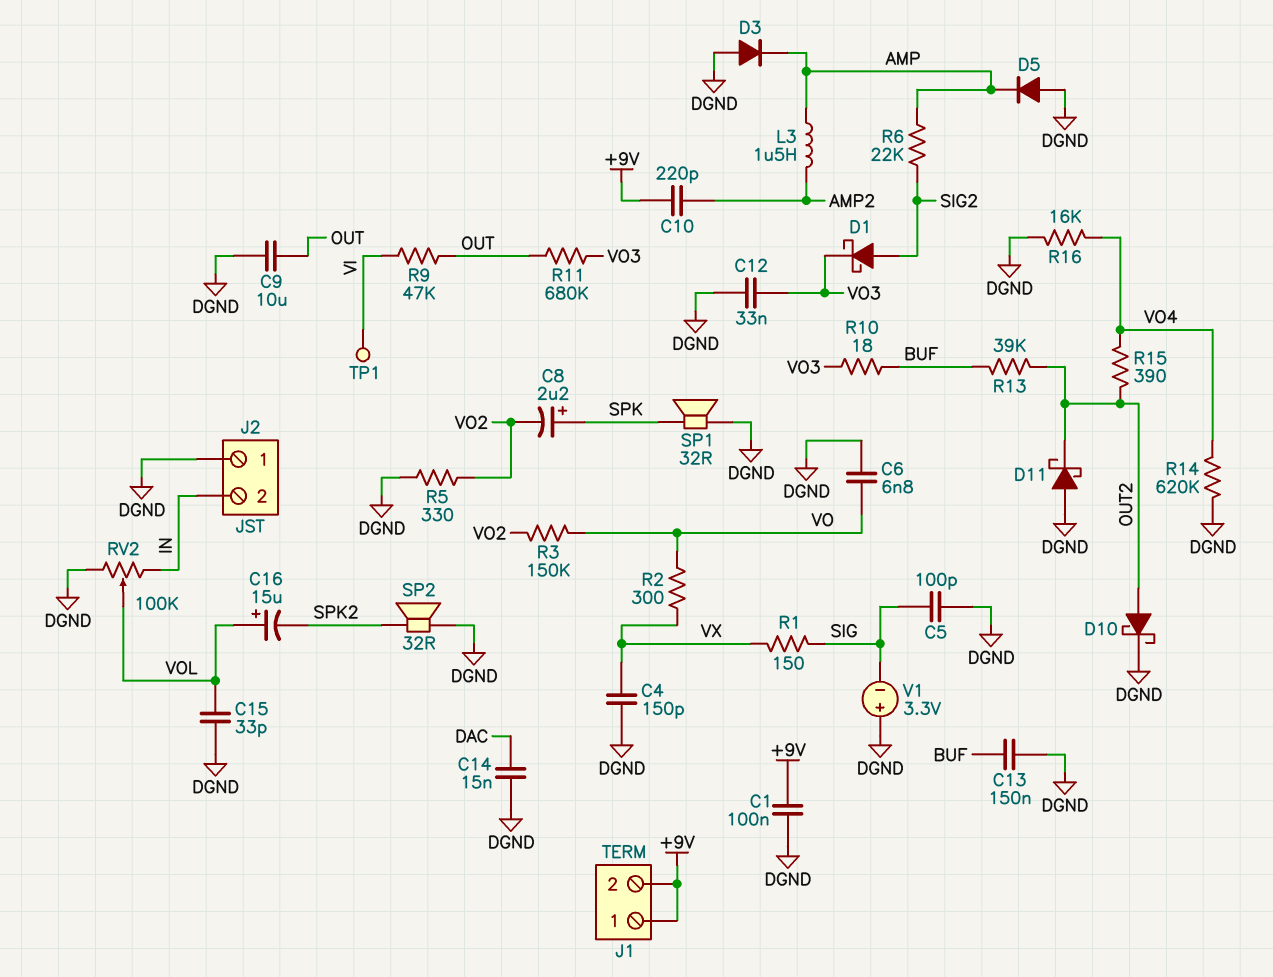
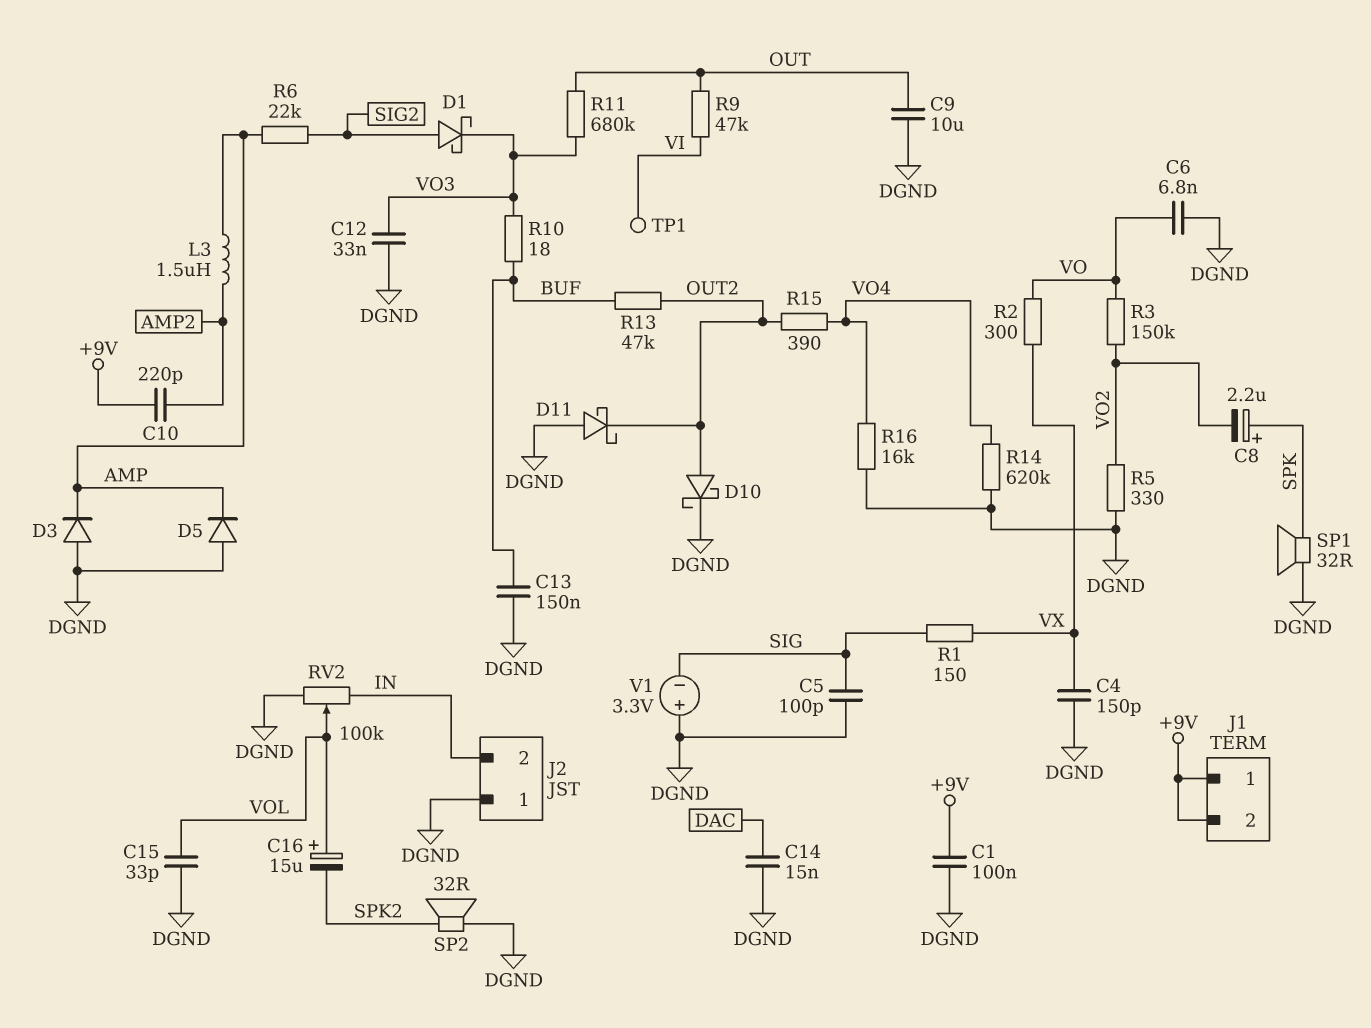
R13: 39k (BUF, OUT2) -> 47k (BUF, OUT2)

